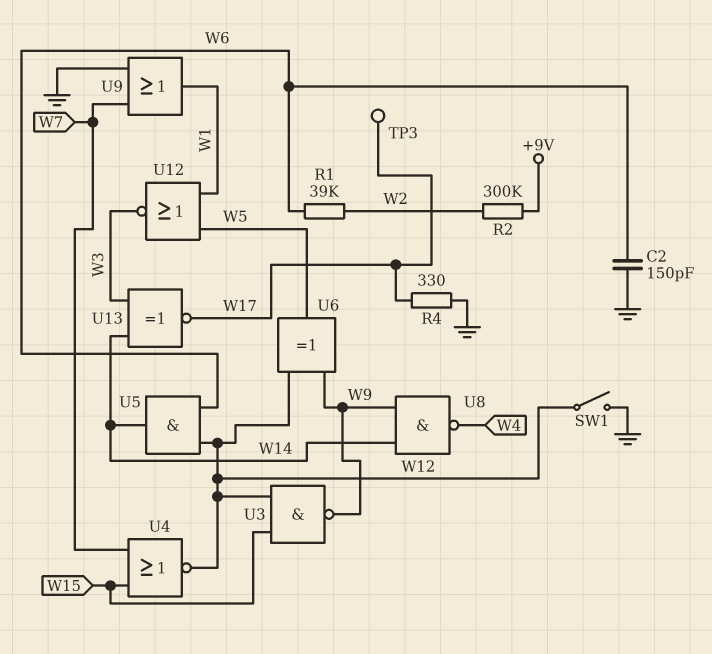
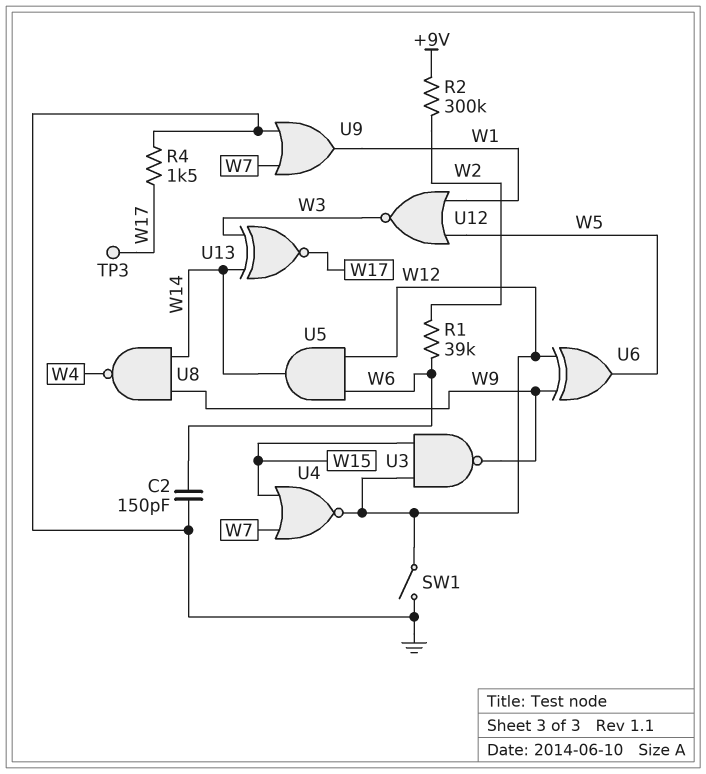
R4: 330 (GND, W17) -> 1.5k (GND, W17)

